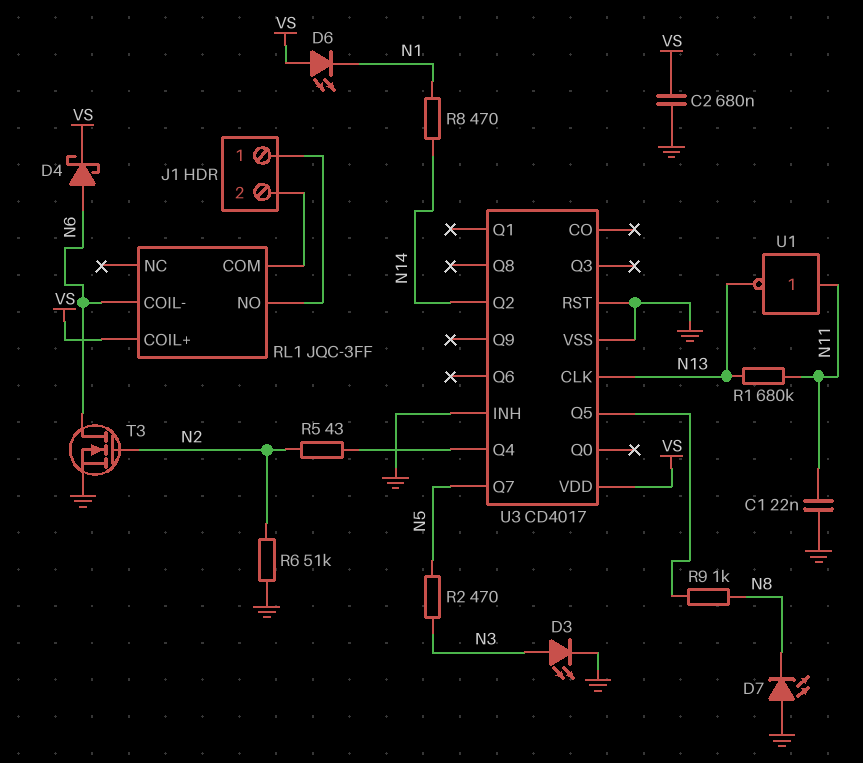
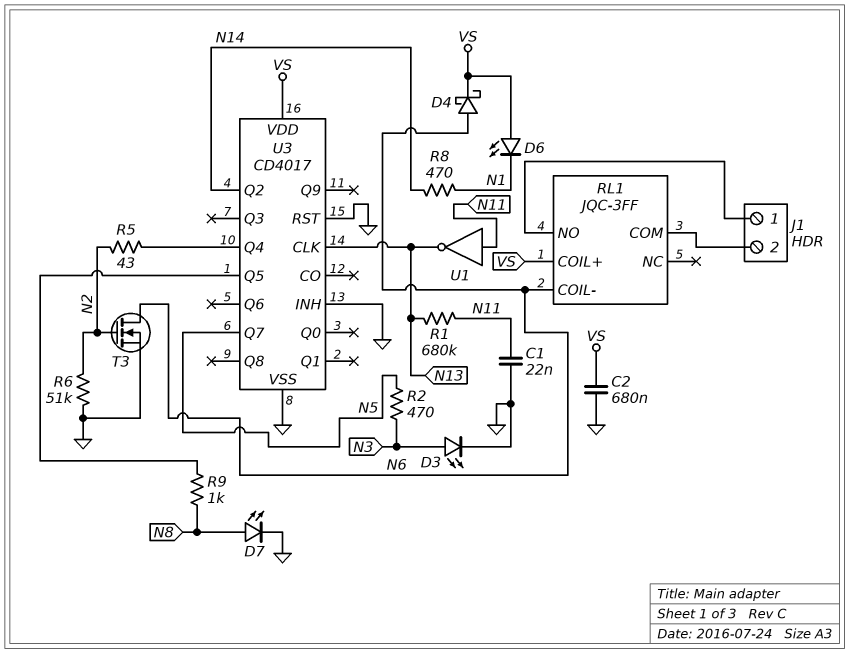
D7: LED (A GND, K N8) -> LED (A N8, K GND)

